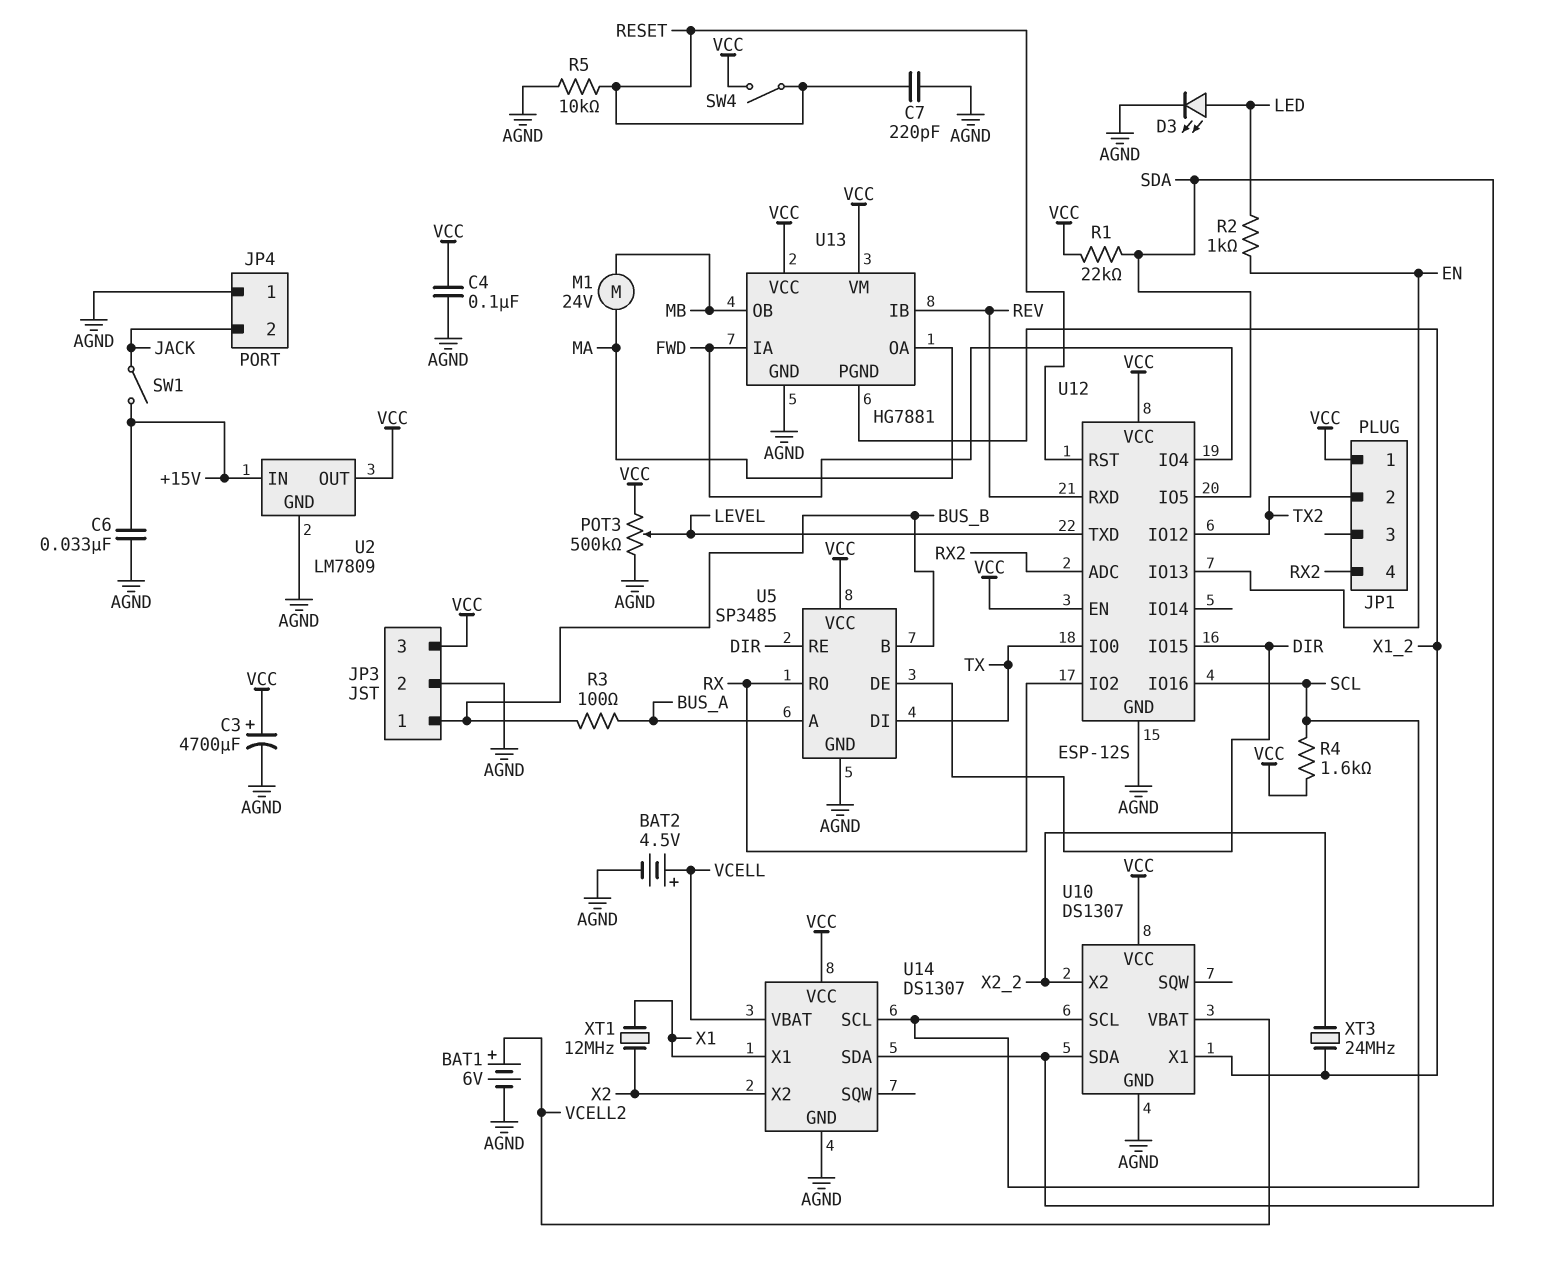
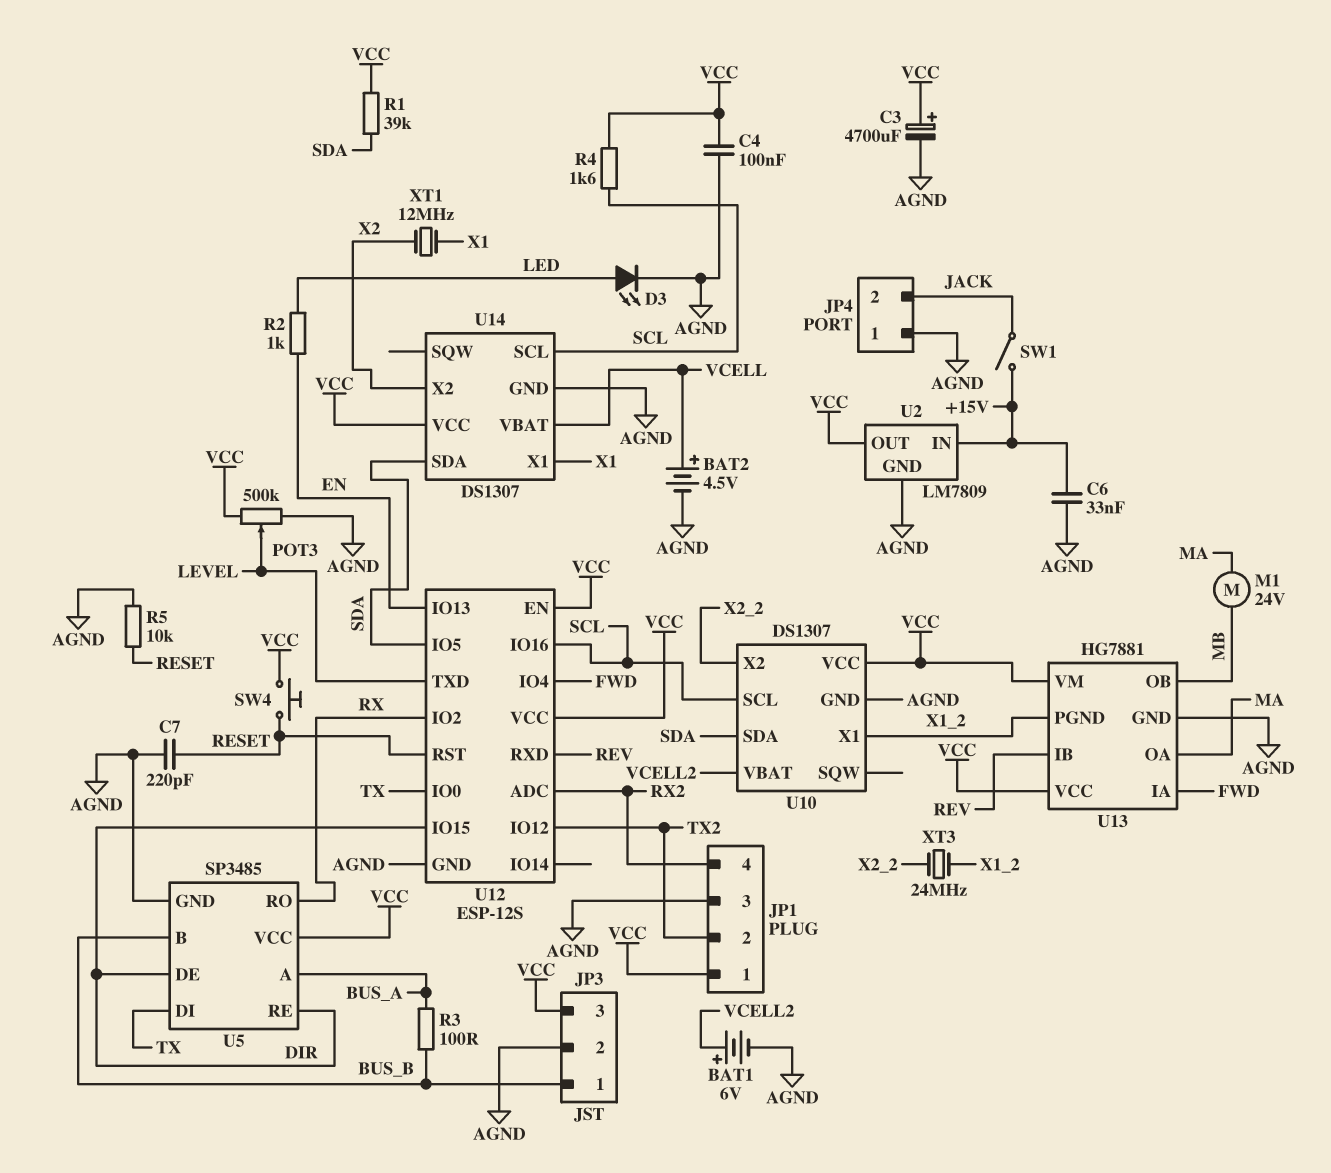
JP1 pin 3: none -> AGND
R1: 22k (SDA, VCC) -> 39k (SDA, VCC)
SW4: switch (RESET, VCC) -> button (RESET, VCC)

